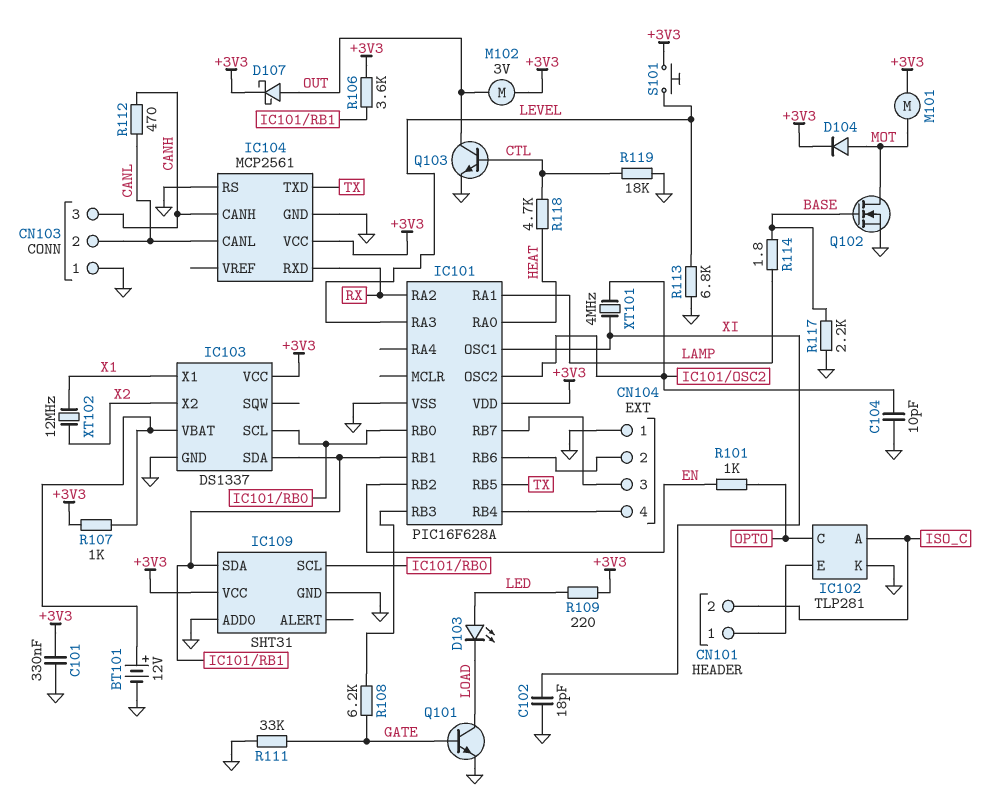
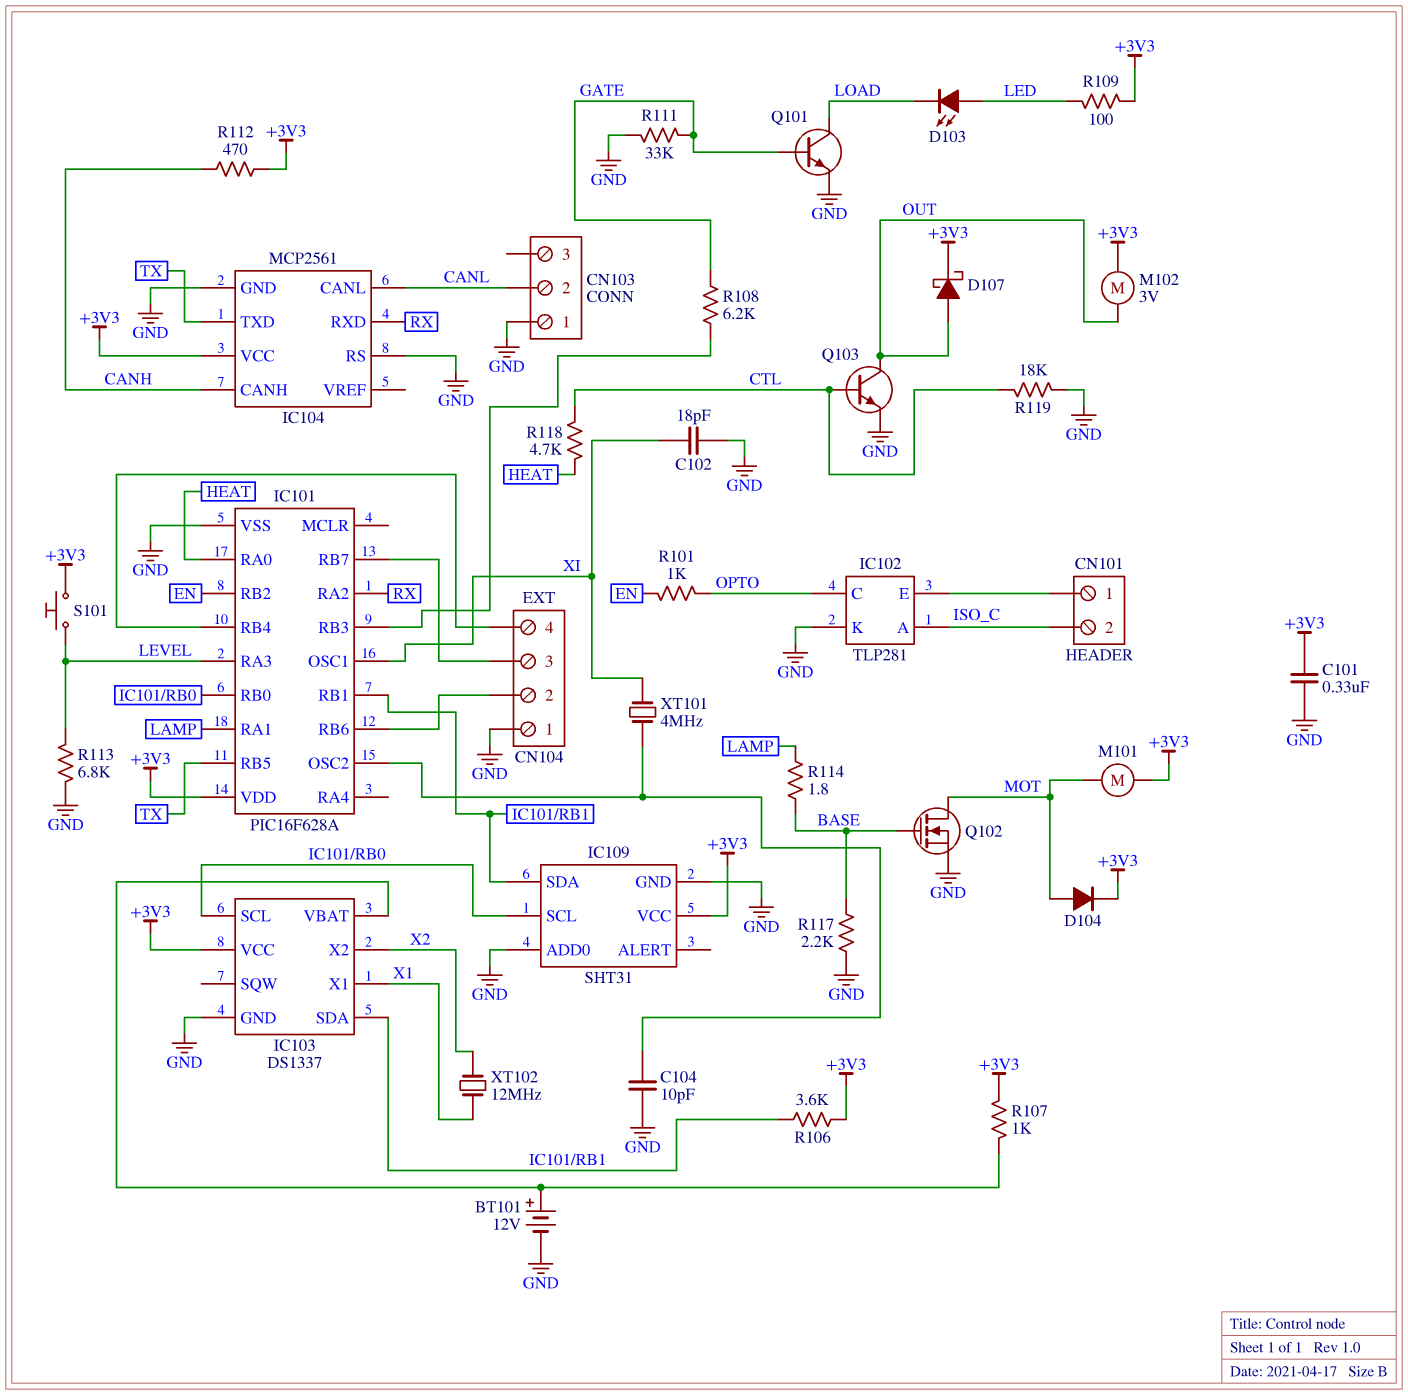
CN103 pin 3: CANH -> none
R109: 220 (+3V3, LED) -> 100 (+3V3, LED)
R112: 470 (CANH, CANL) -> 470 (+3V3, CANH)

